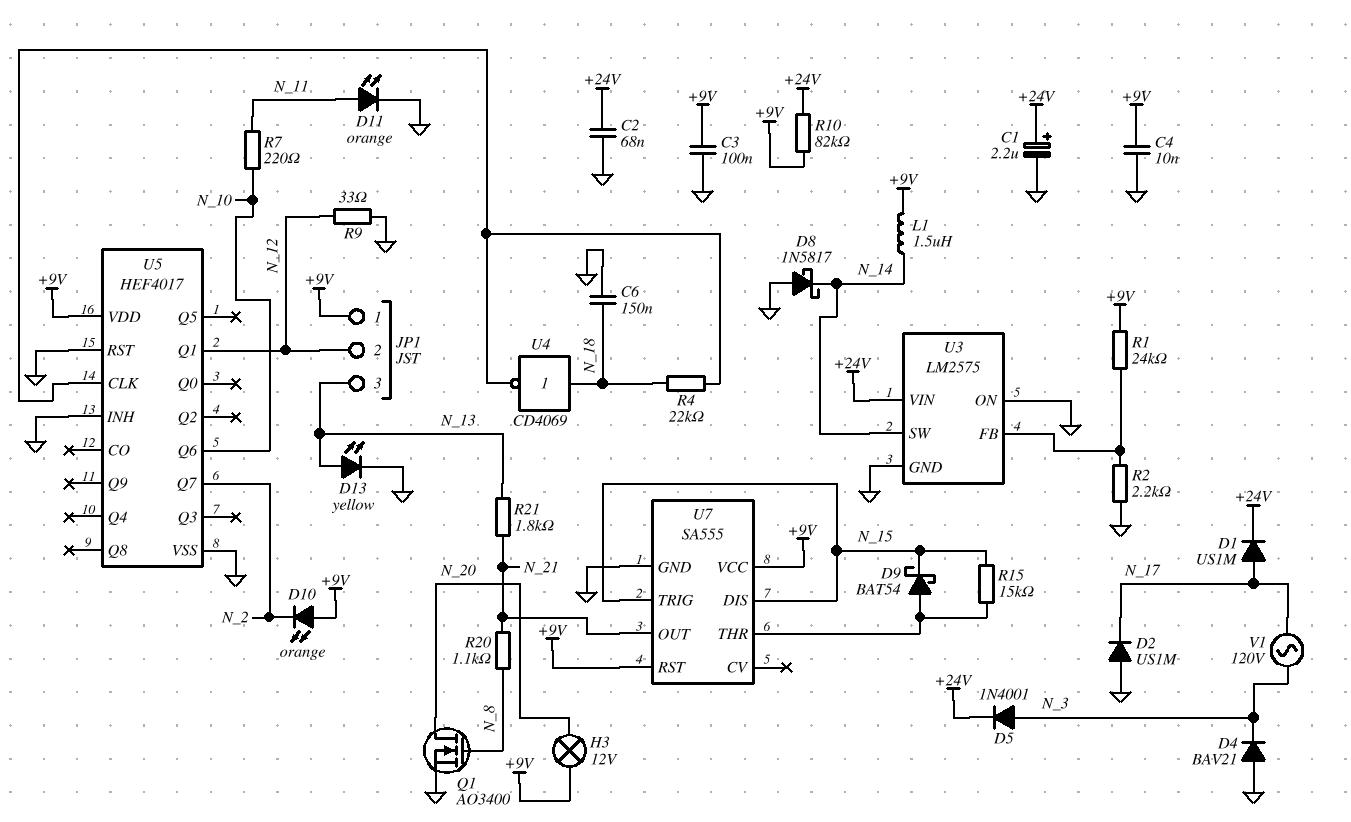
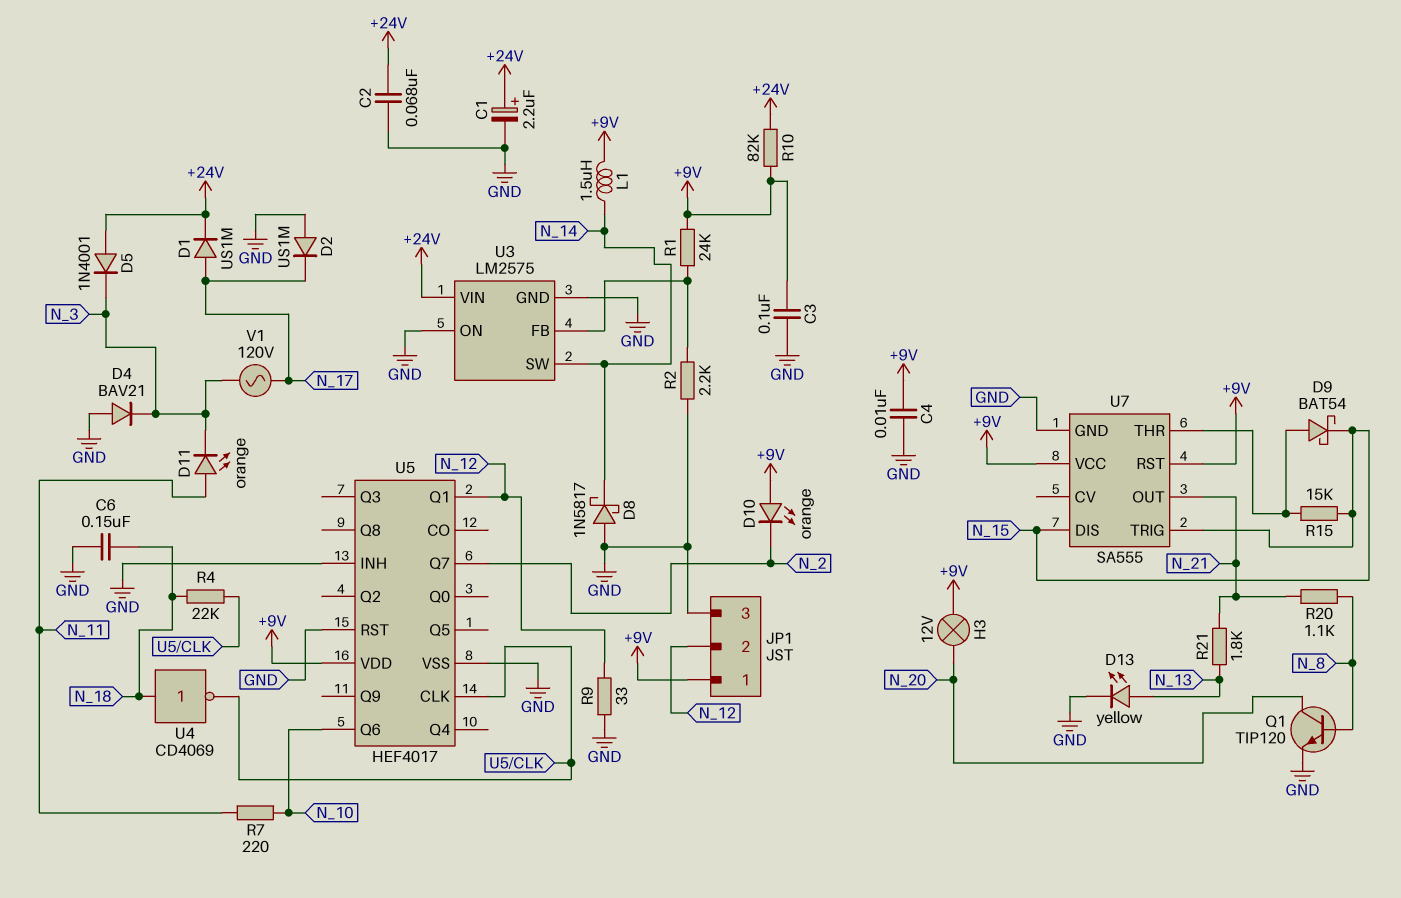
D5: diode 1N4001 (A N_3, K +24V) -> diode 1N4001 (A +24V, K N_3)
D11: LED orange (A N_11, K GND) -> LED orange (A N_11, K N_3)
JP1 pin 3: N_13 -> GND
Q1: NMOS AO3400 (G N_8, D N_20, S GND) -> NPN TIP120 (B N_8, C N_20, E GND)

